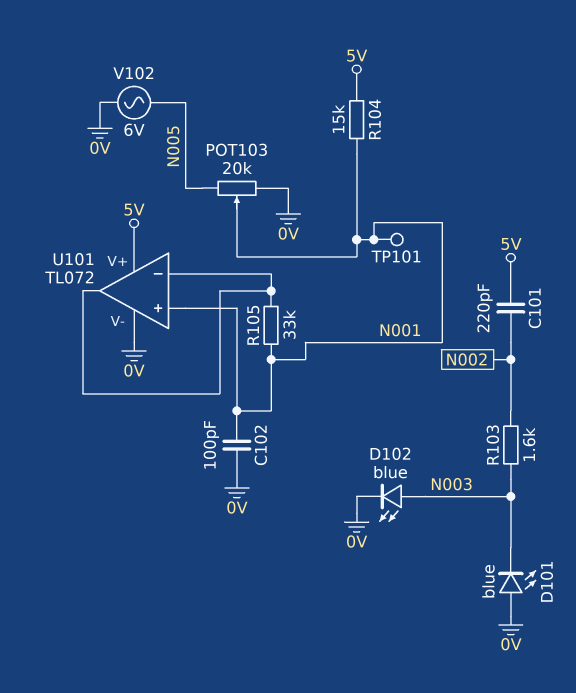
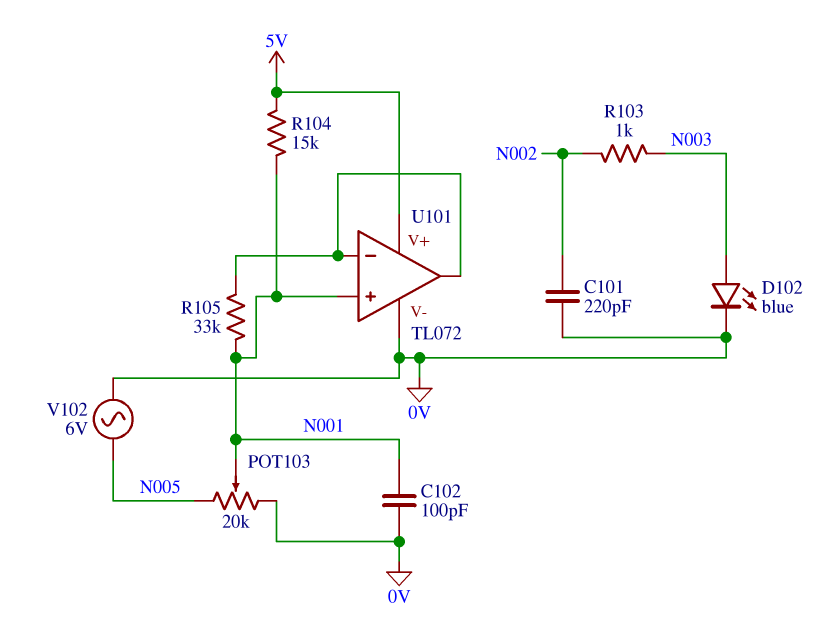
C101: 220pF (5V, N002) -> 220pF (0V, N002)
D101: LED blue (A 0V, K N003) -> none
R103: 1.6k (N002, N003) -> 1k (N002, N003)
TP101: test point (N001) -> none

